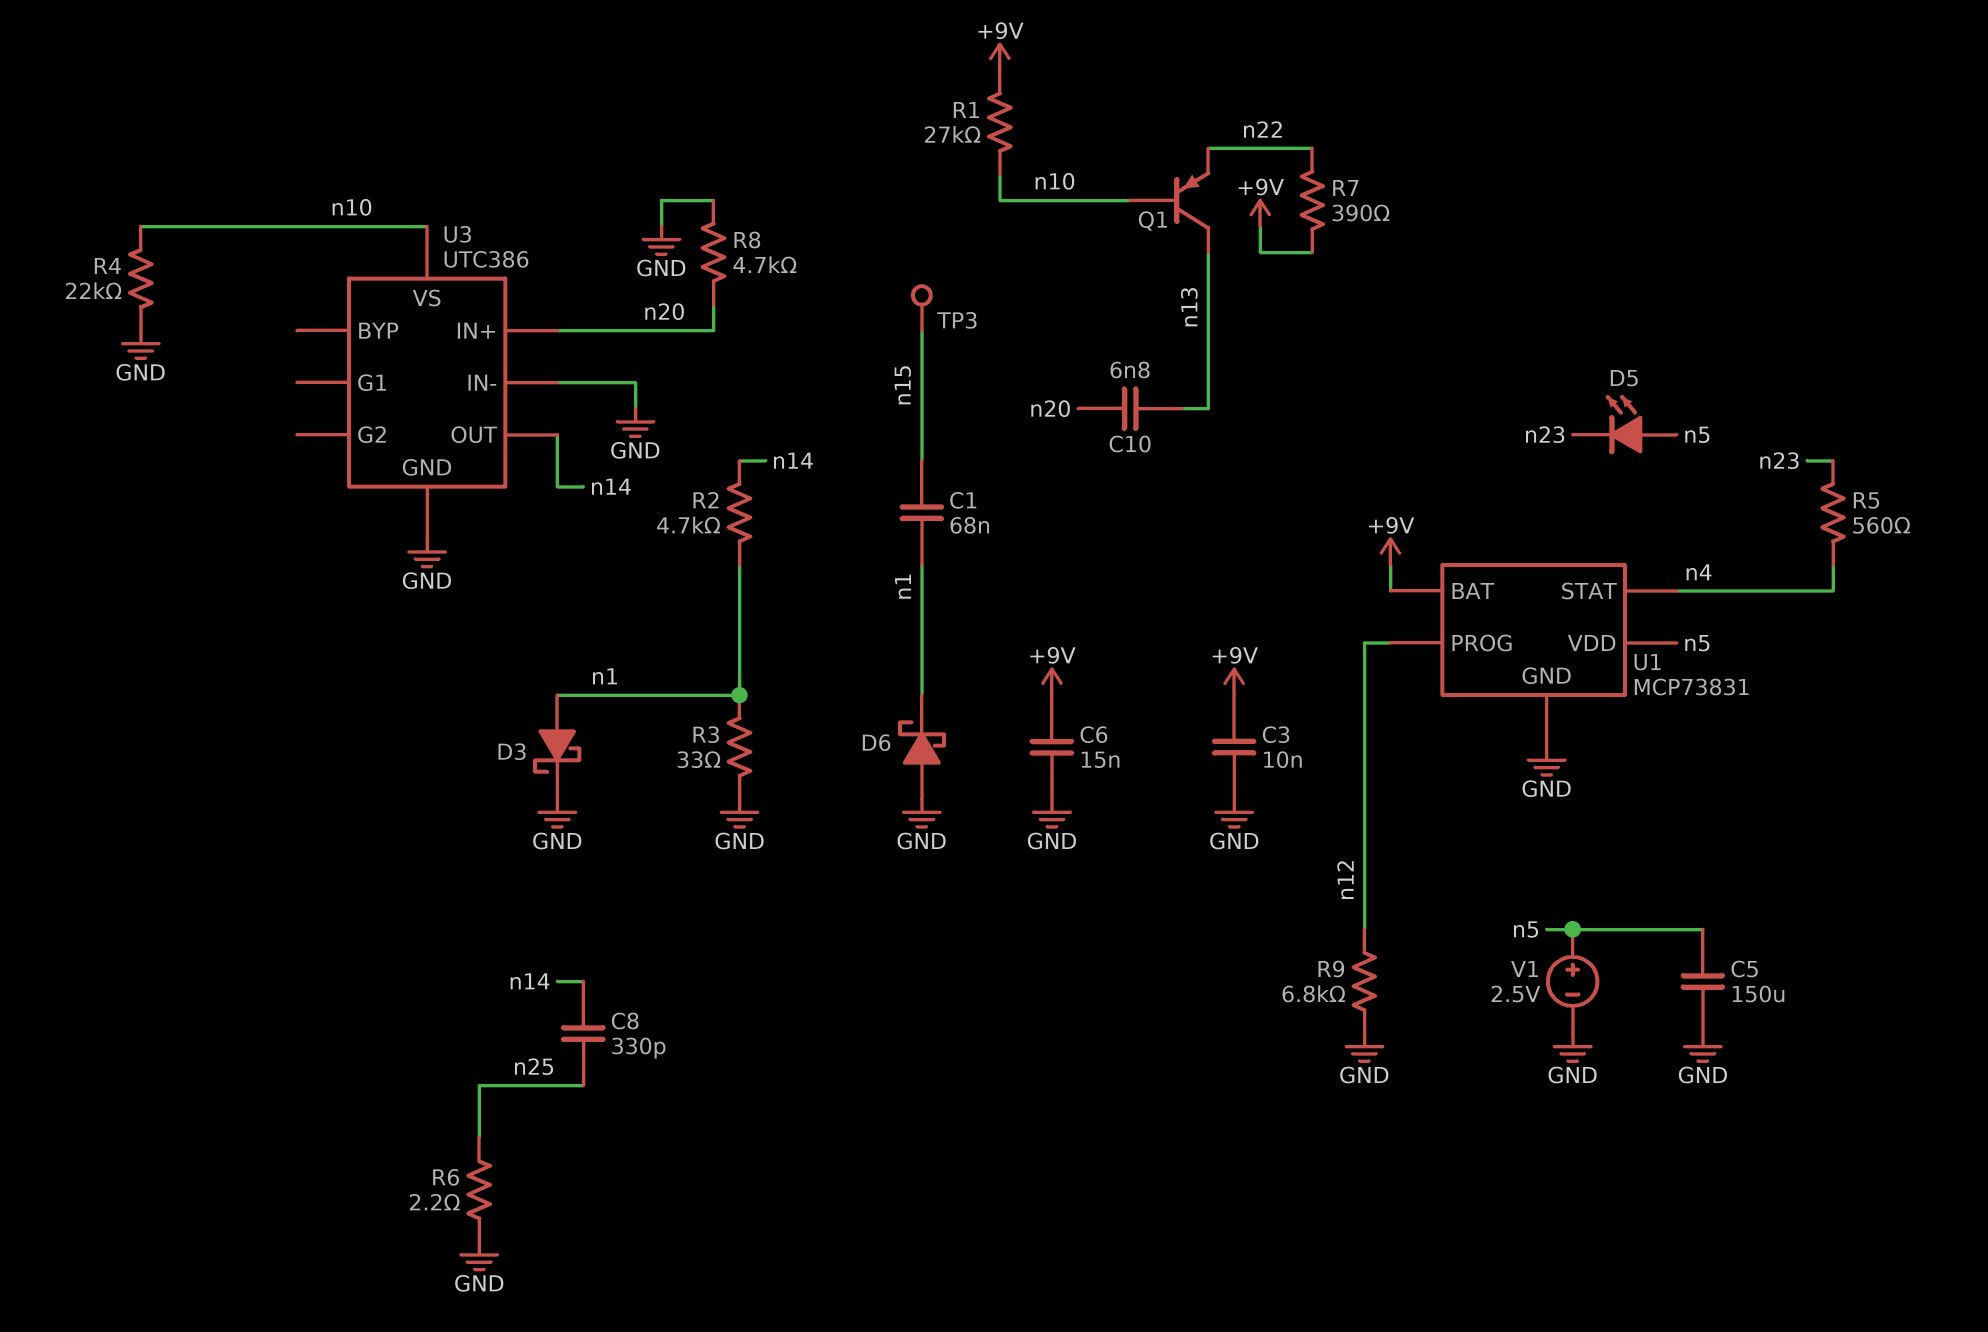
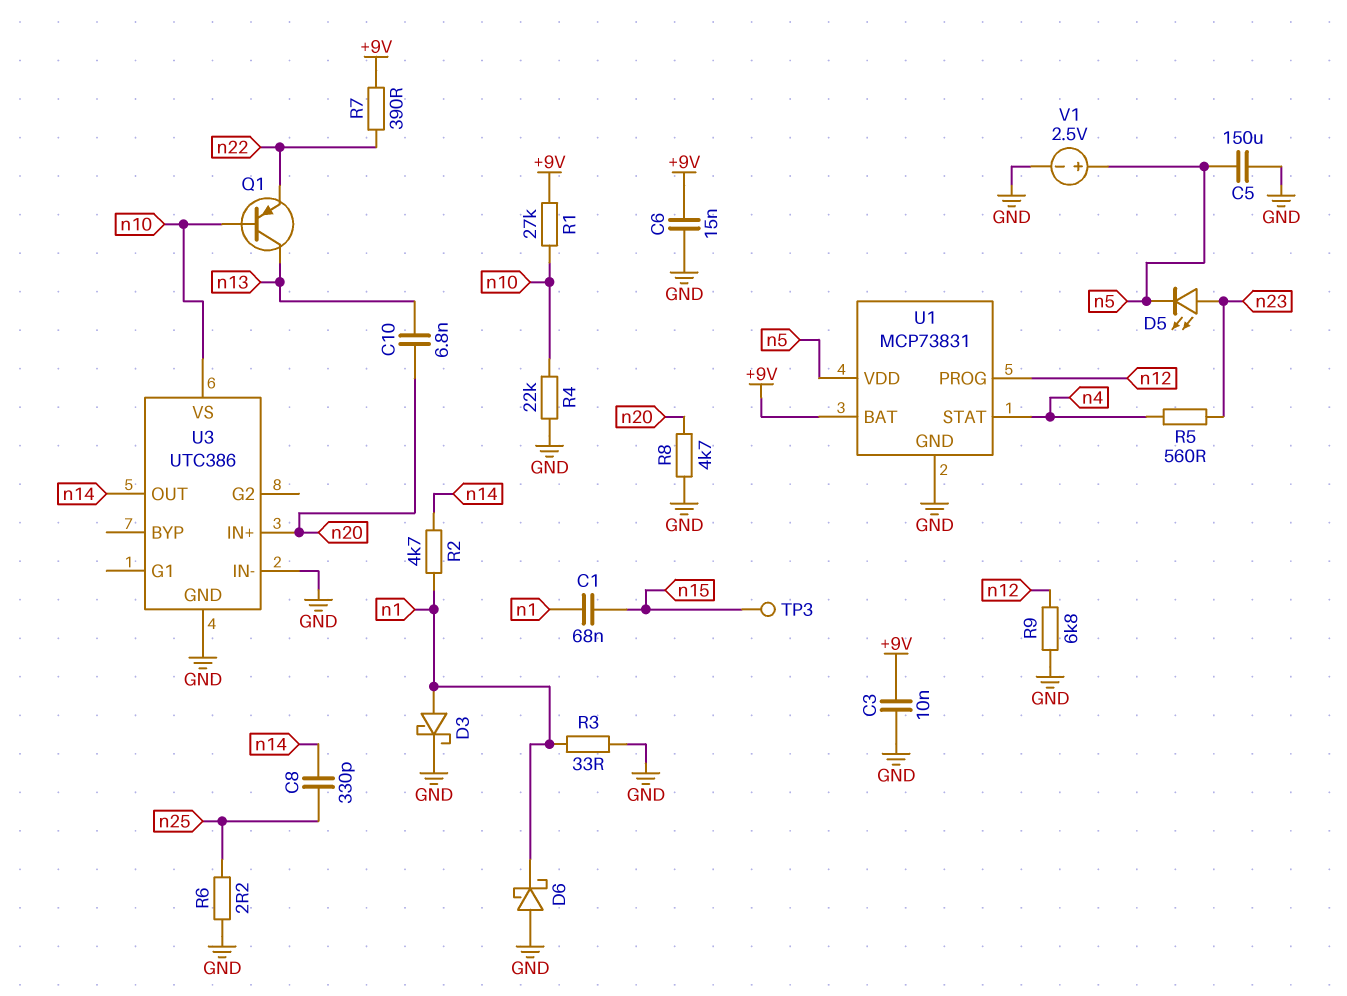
D5: LED (A n5, K n23) -> LED (A n23, K n5)

